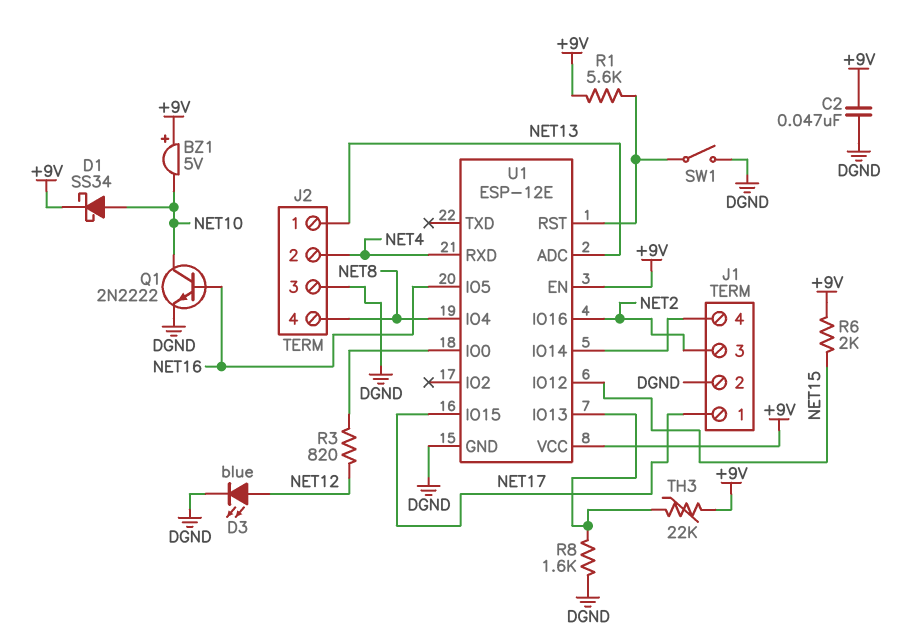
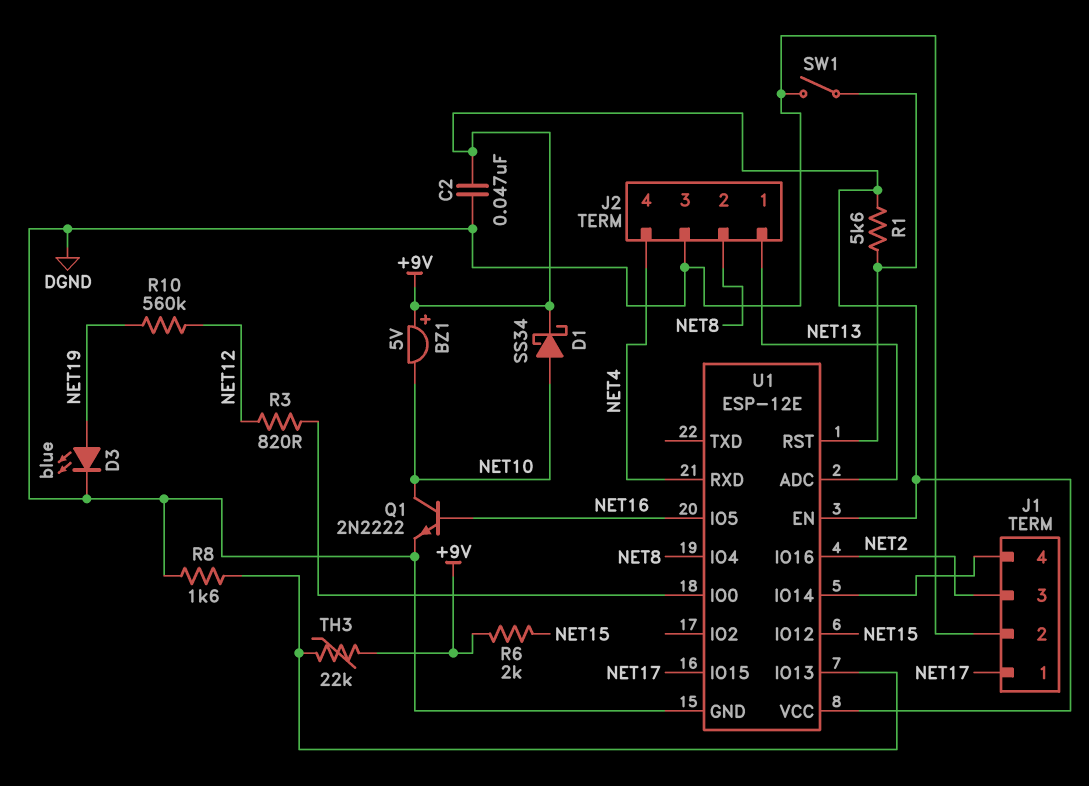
D3: LED blue (A NET12, K DGND) -> LED blue (A NET19, K DGND)
J2 pin 2: NET4 -> NET8
J2 pin 4: NET8 -> NET4
R10: none -> 560k (NET12, NET19)

